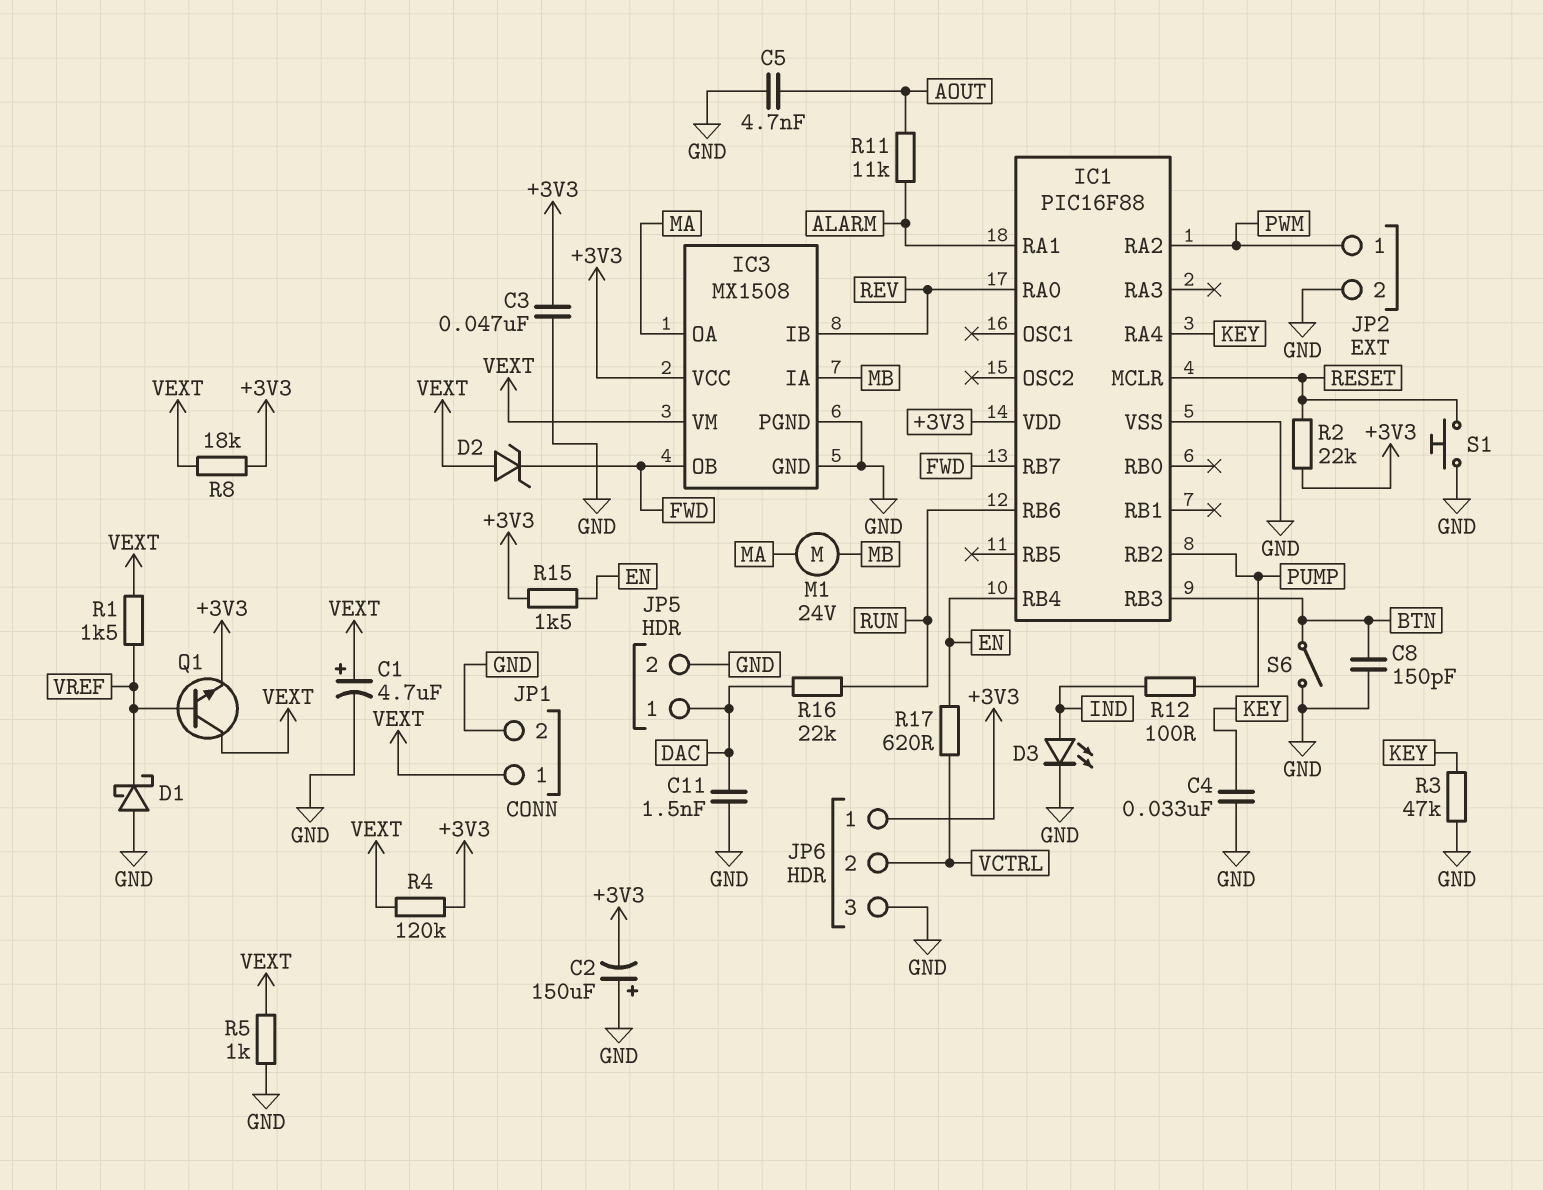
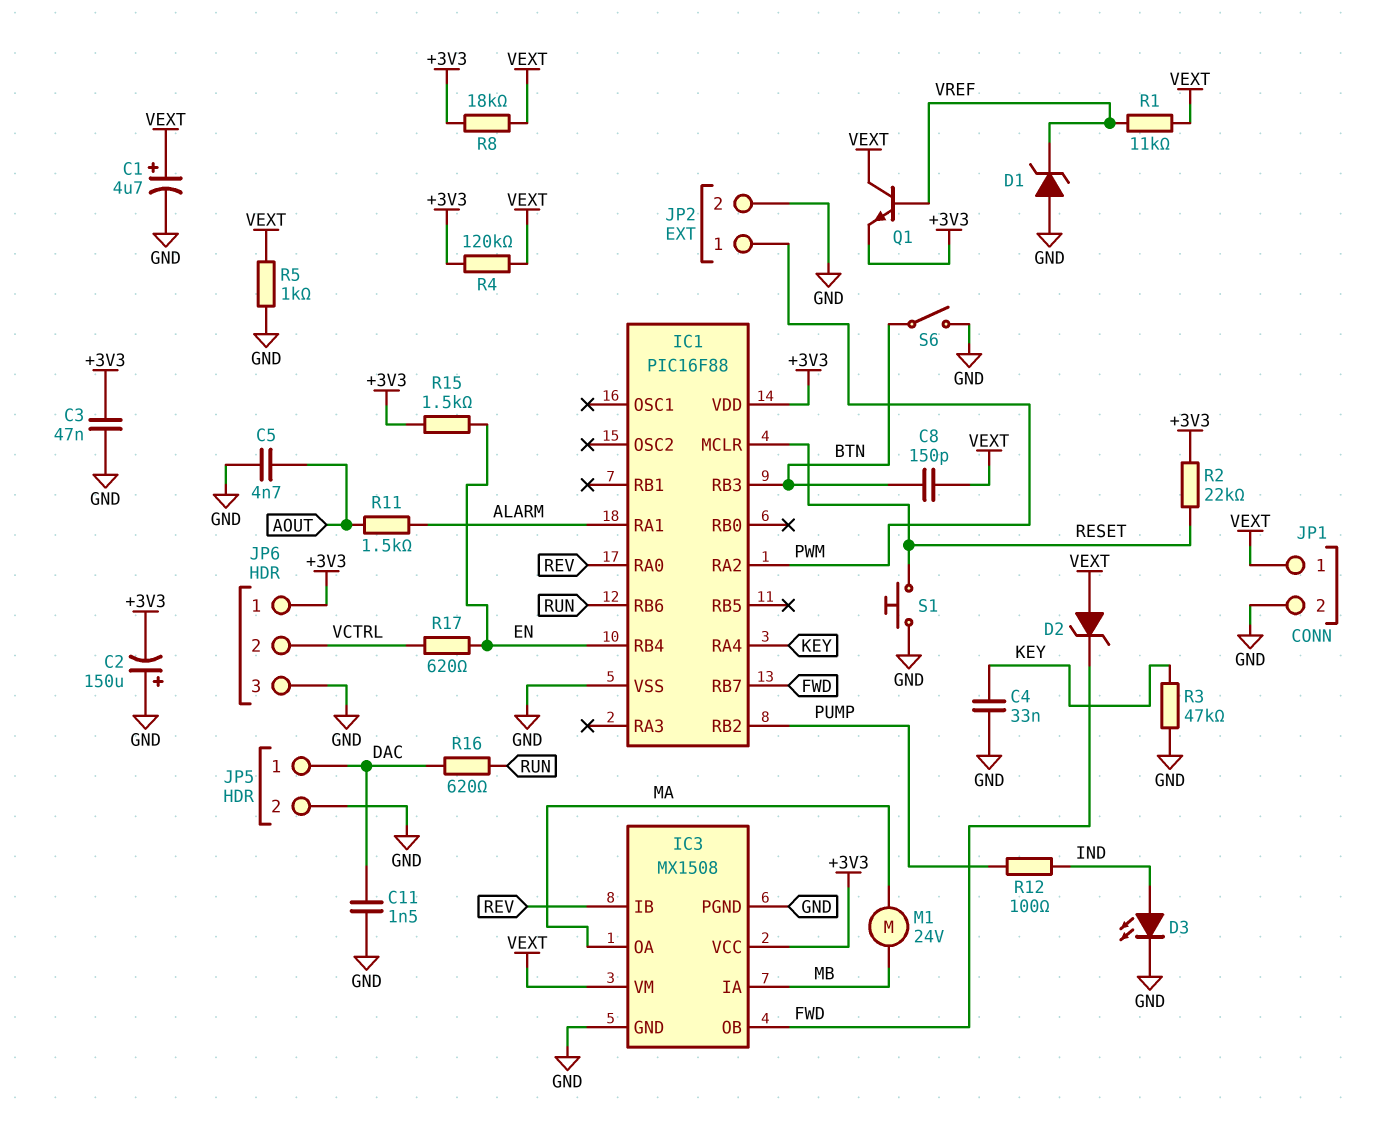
C8: 150pF (BTN, GND) -> 150pF (BTN, VEXT)
D1: schottky (A GND, K VREF) -> zener (A GND, K VREF)
R1: 1.5k (VEXT, VREF) -> 11k (VEXT, VREF)
R11: 11k (ALARM, AOUT) -> 1.5k (ALARM, AOUT)
R16: 22k (DAC, RUN) -> 620 (DAC, RUN)

